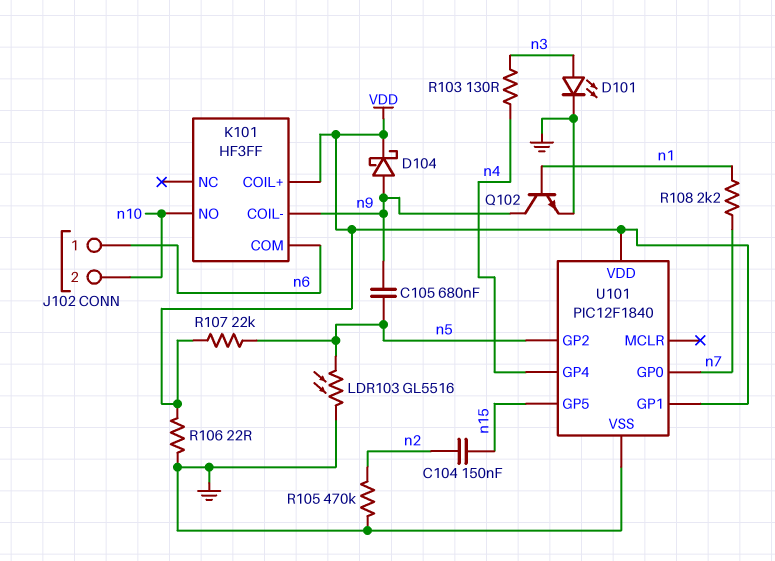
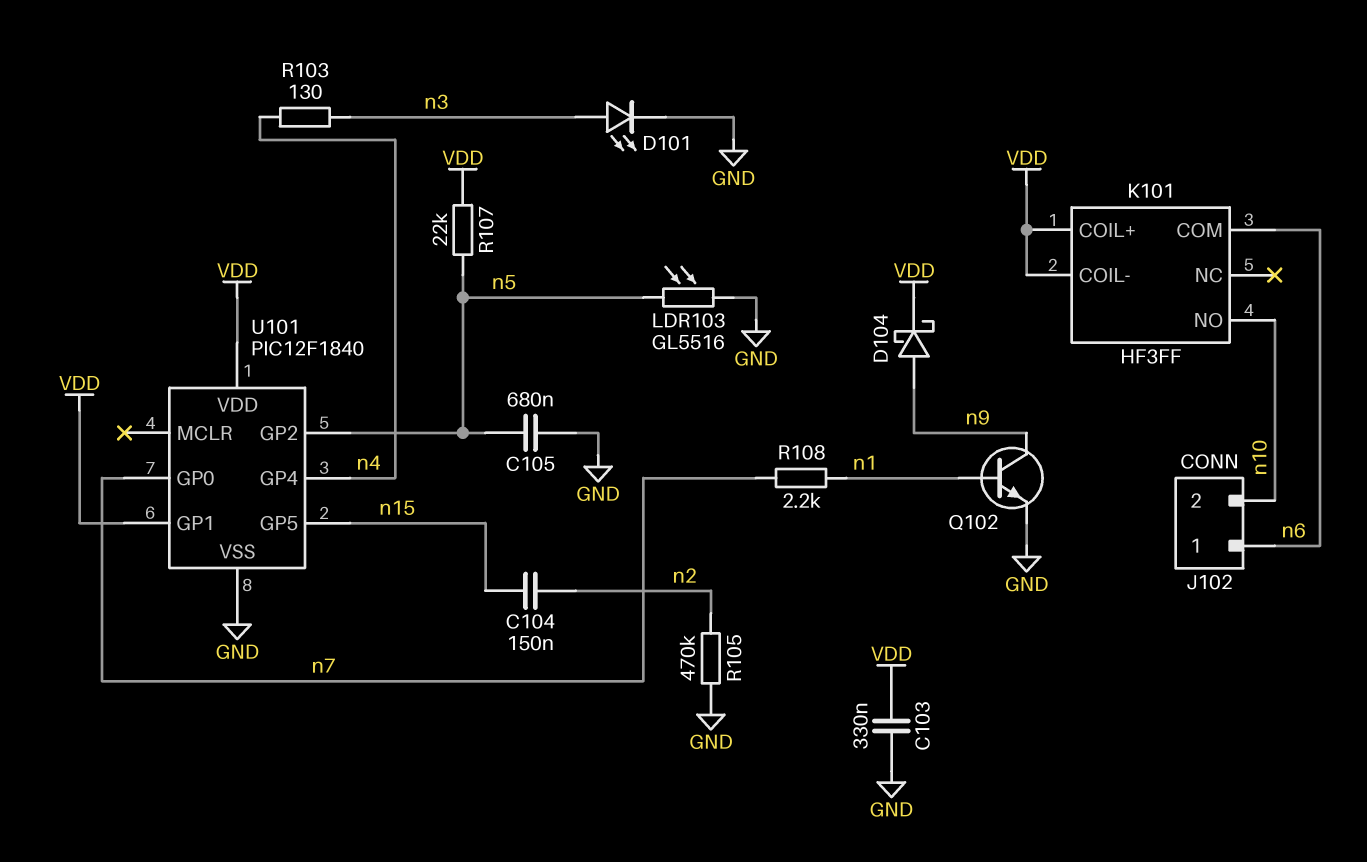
C103: none -> 330nF (GND, VDD)
C105: 680nF (n5, n9) -> 680nF (GND, n5)
K101 pin COIL-: n9 -> VDD
R106: 22 (GND, VDD) -> none

